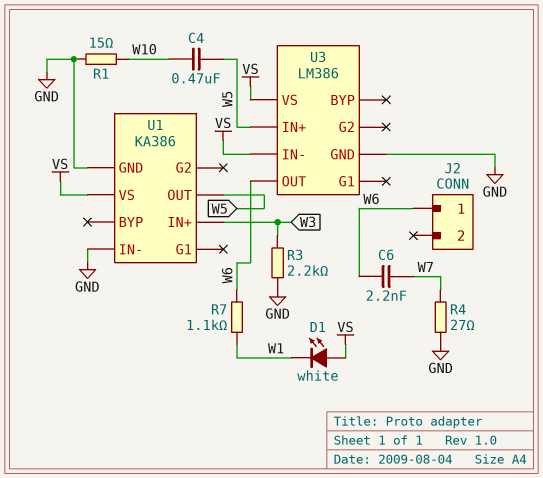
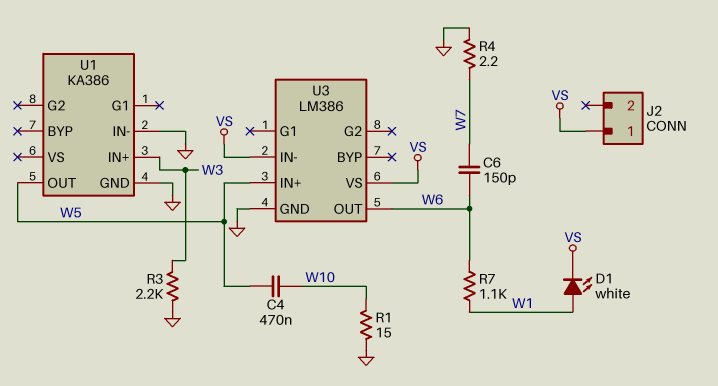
C6: 2.2nF (W6, W7) -> 150pF (W6, W7)
D1: LED white (A VS, K W1) -> LED white (A W1, K VS)
J2 pin 1: W6 -> VS
R4: 27 (GND, W7) -> 2.2 (GND, W7)
U1 pin VS: VS -> none

